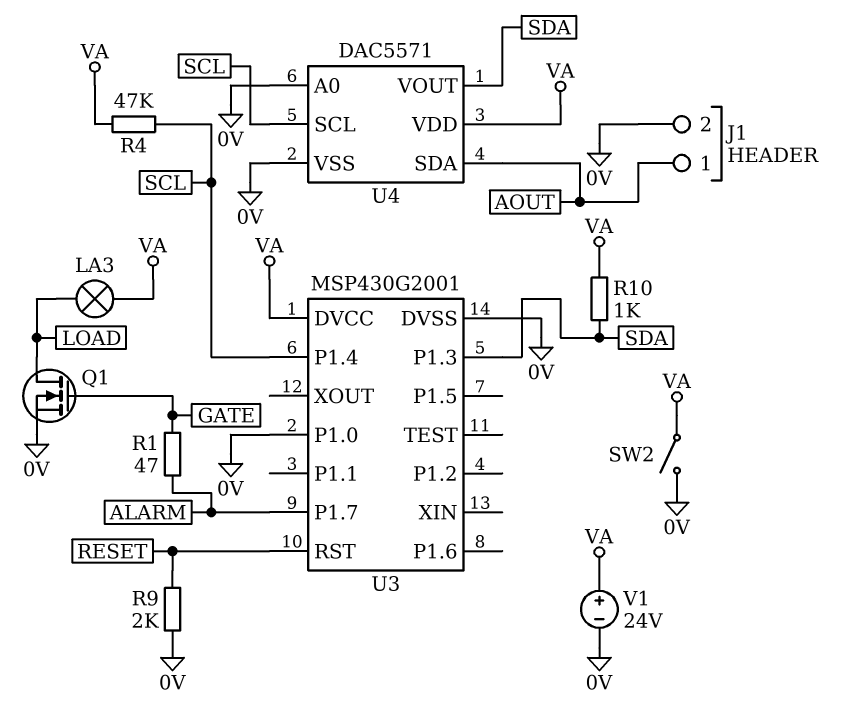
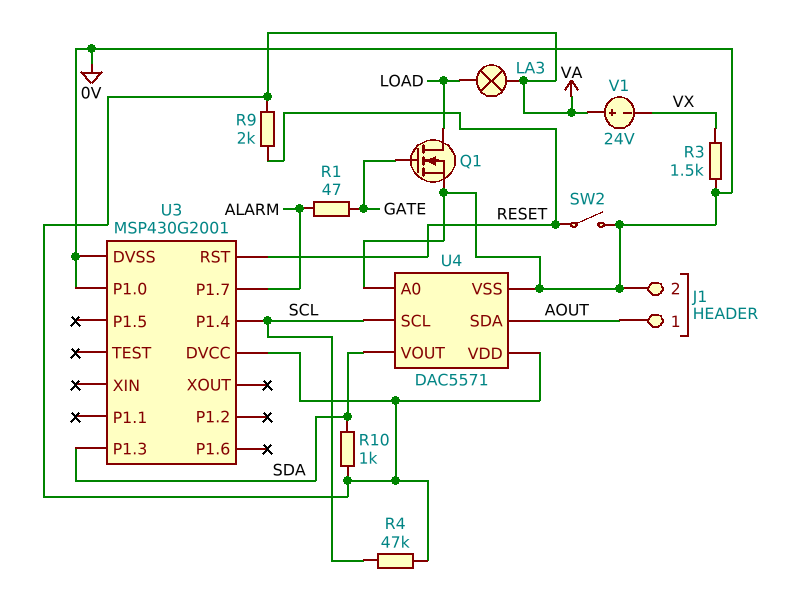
R3: none -> 1.5k (0V, VX)
R9: 2k (0V, RESET) -> 2k (RESET, VA)
SW2: switch (0V, VA) -> switch (0V, RESET)
V1: 24V (plus VA, minus 0V) -> 24V (plus VA, minus VX)

